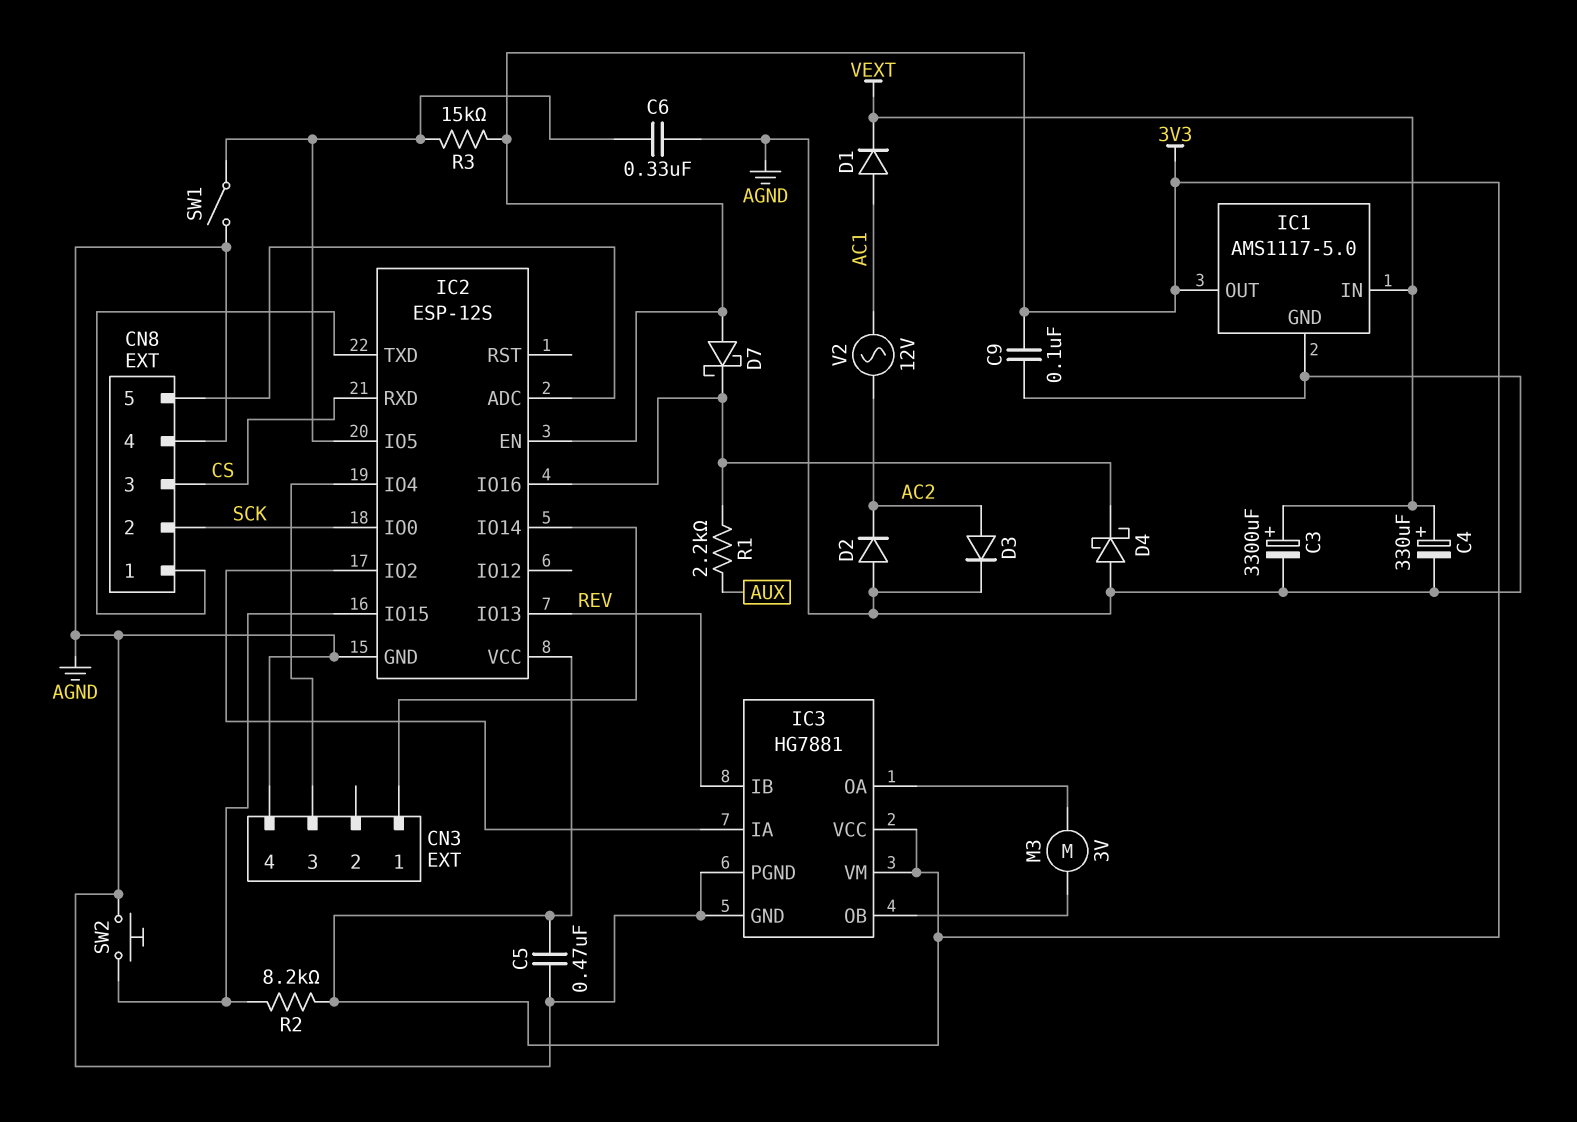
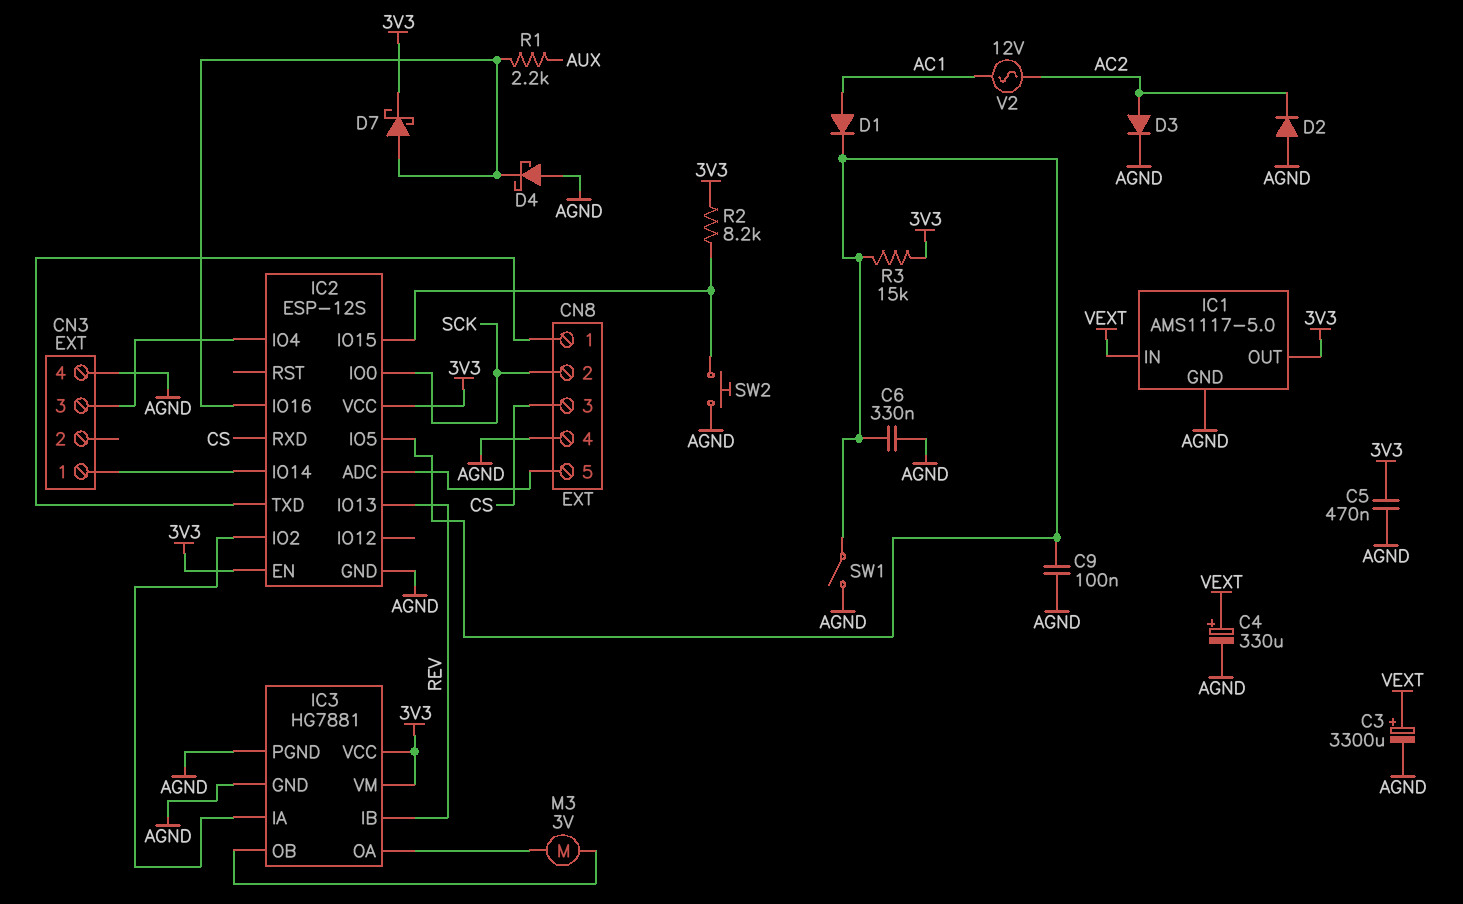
C9: 100nF (3V3, AGND) -> 100nF (AGND, IC2/IO5)
D1: diode (A AC1, K VEXT) -> diode (A AC1, K IC2/IO5)
D7: schottky (A 3V3, K IC2/IO16) -> schottky (A IC2/IO16, K 3V3)

